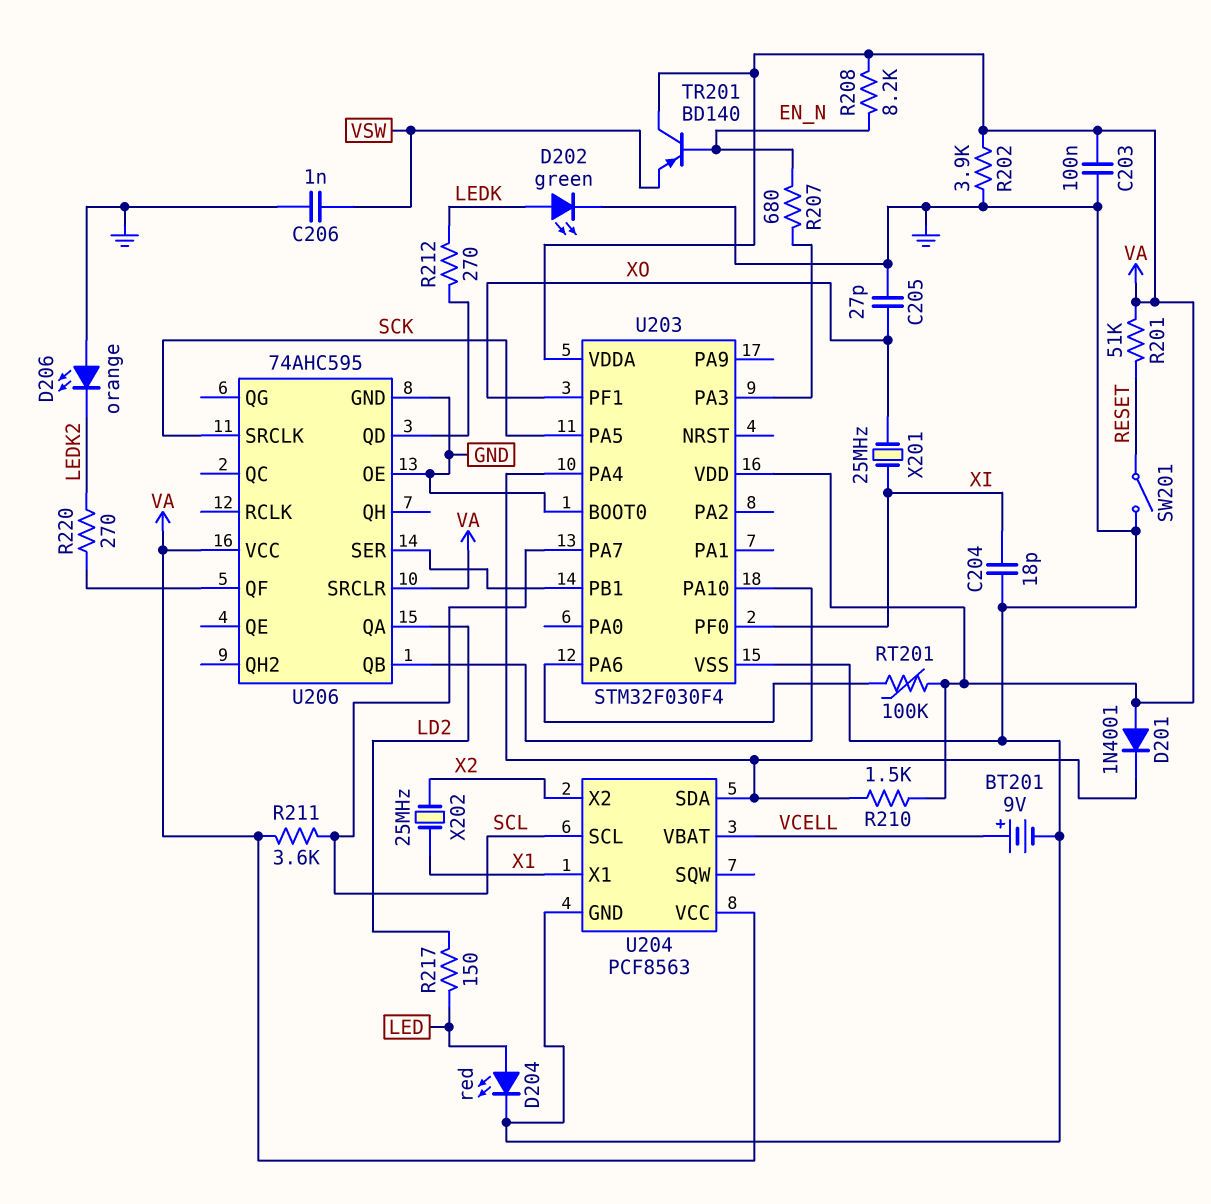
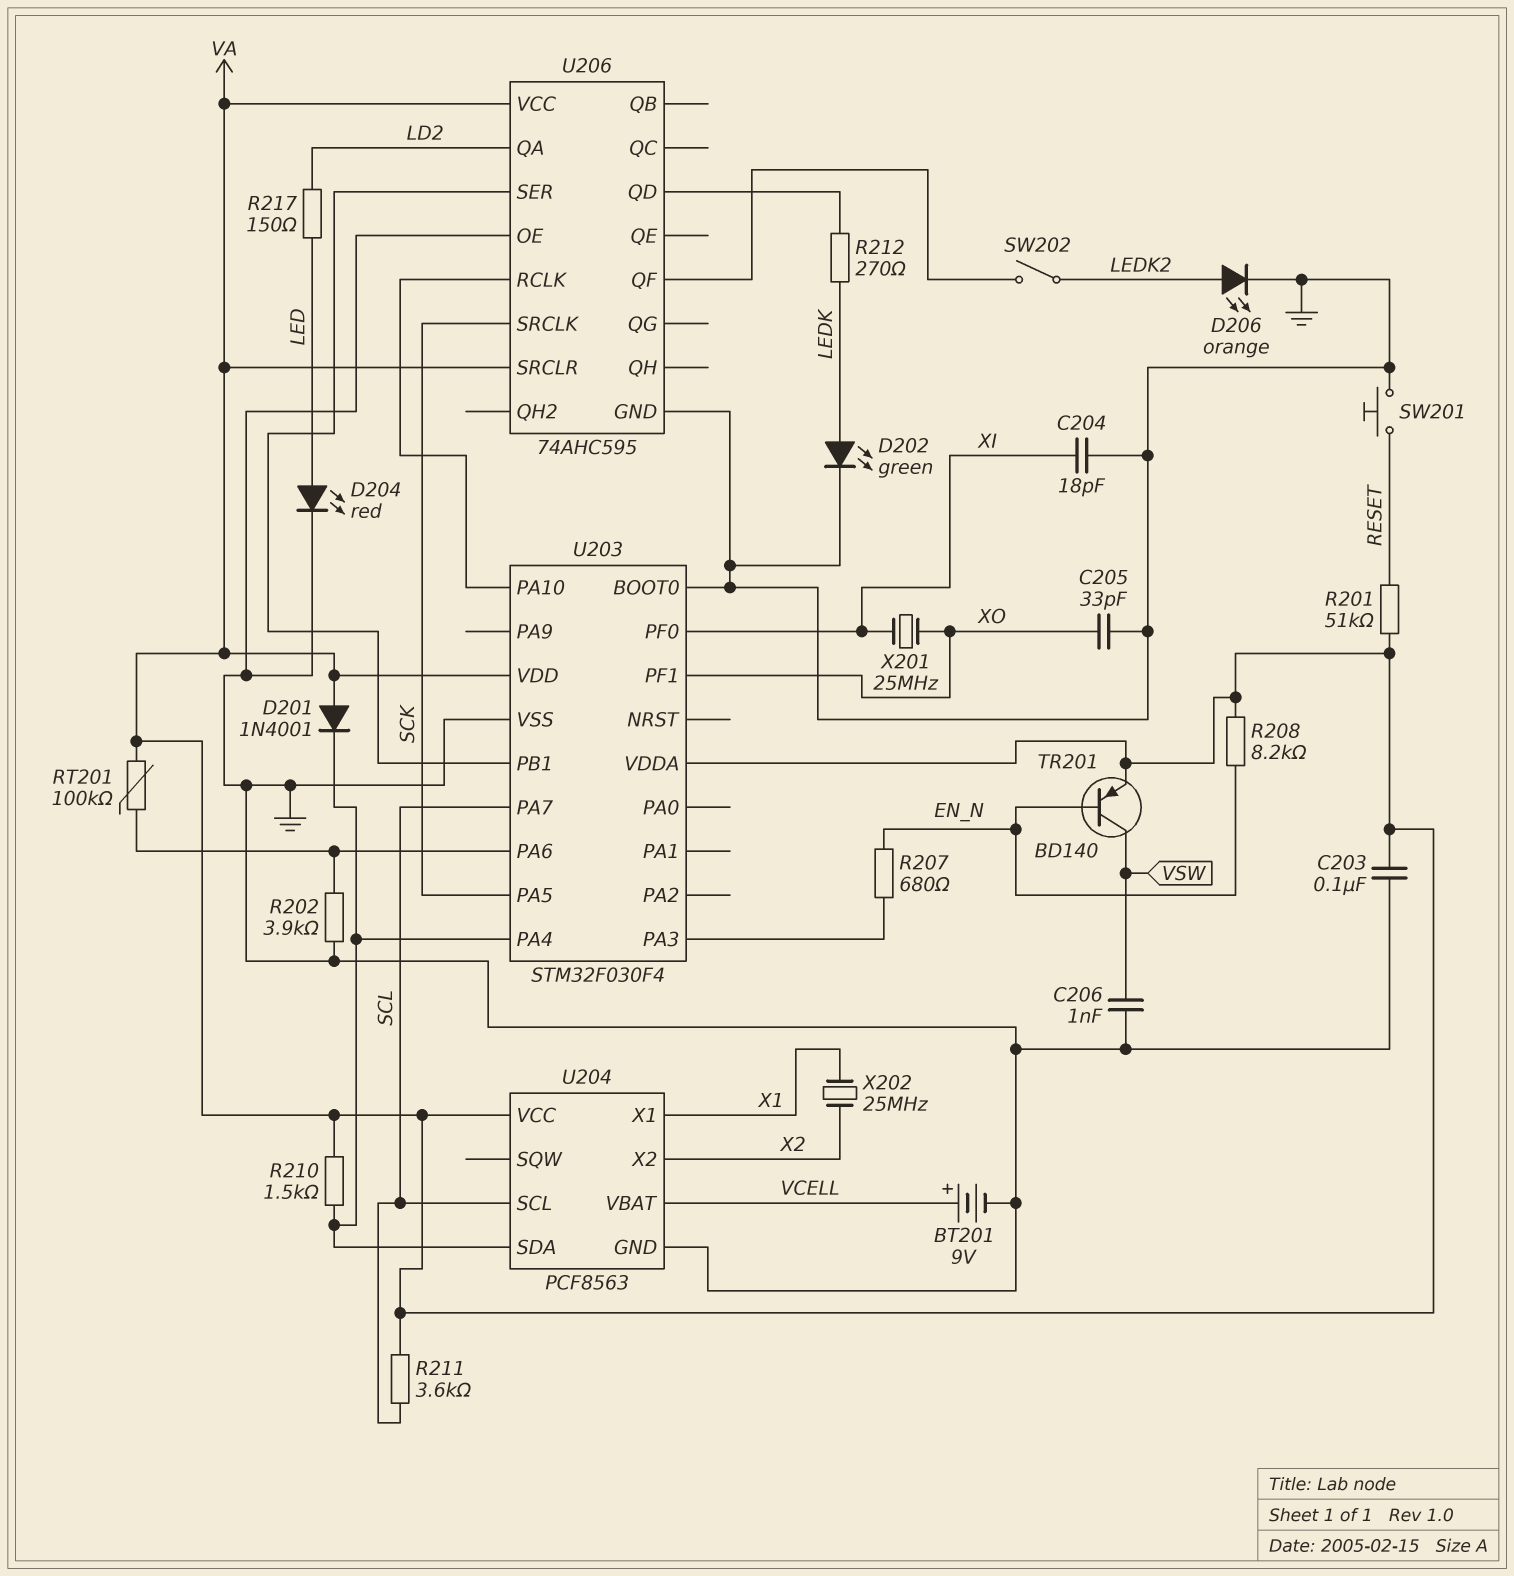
C205: 27pF (GND, XO) -> 33pF (GND, XO)
D206: LED orange (A GND, K LEDK2) -> LED orange (A LEDK2, K GND)
R202: 3.9k (GND, VA) -> 3.9k (GND, U203/PA6)
R220: 270 (LEDK2, U206/QF) -> none
SW201: switch (GND, RESET) -> button (GND, RESET)
SW202: none -> switch (LEDK2, U206/QF)
TR201: PNP BD140 (B EN_N, C VA, E VSW) -> PNP BD140 (B EN_N, C VSW, E VA)
U206 pin QB: U203/PA10 -> none
U206 pin RCLK: none -> U203/PA10

